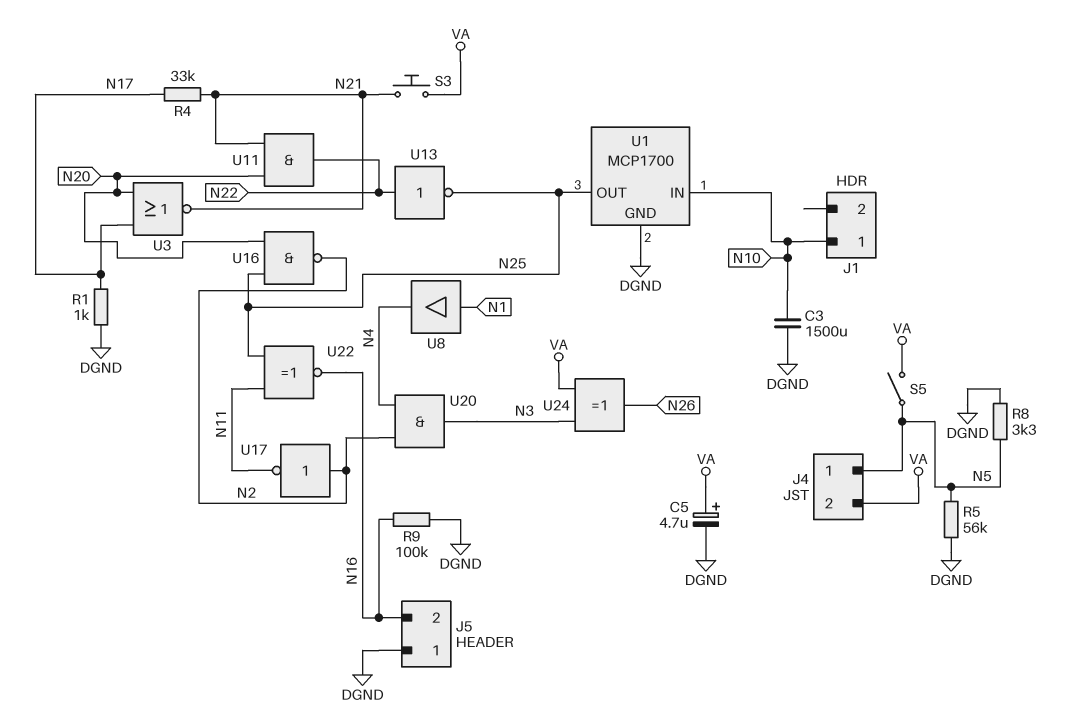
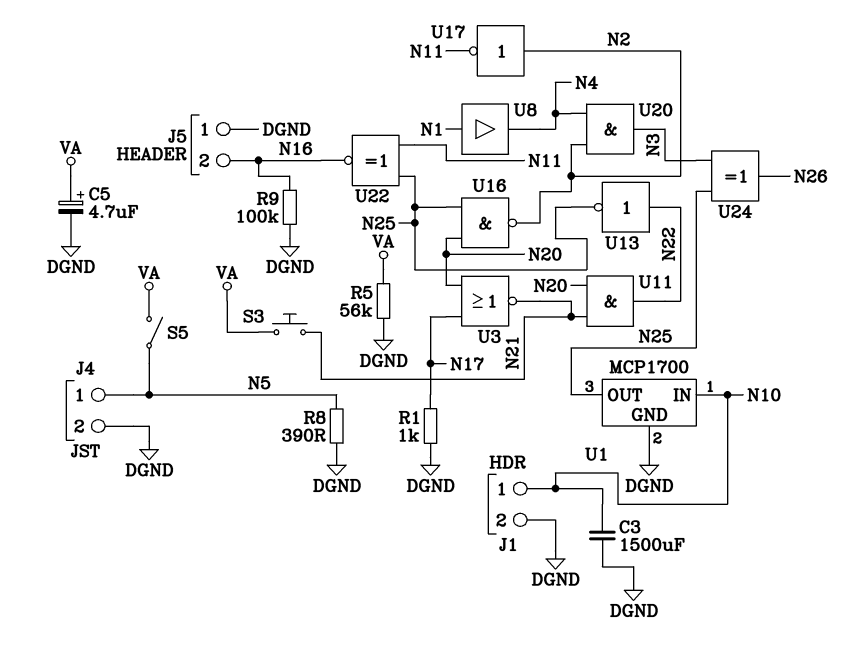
J1 pin 2: none -> DGND
J4 pin 2: VA -> DGND
R4: 33k (N17, N21) -> none
R5: 56k (DGND, N5) -> 56k (DGND, VA)
R8: 3.3k (DGND, N5) -> 390 (DGND, N5)
U24: XOR (in N3, in VA, out N26) -> XOR (in N3, in N25, out N26)

